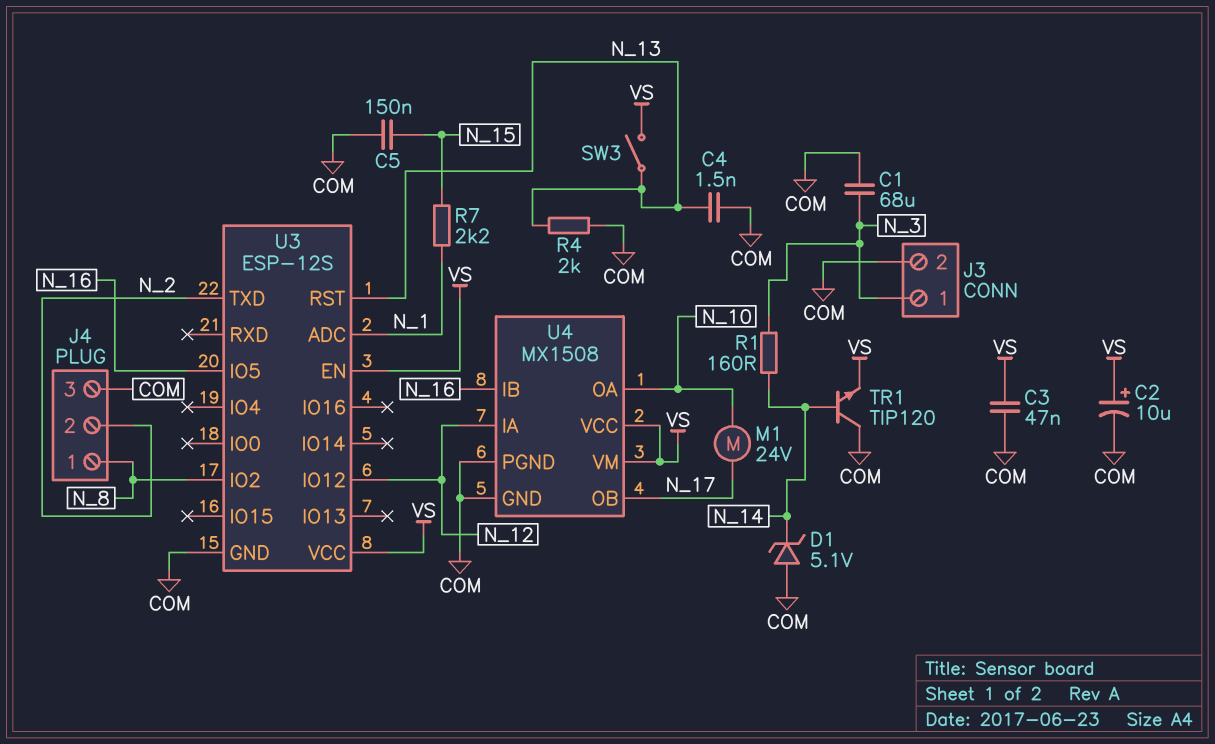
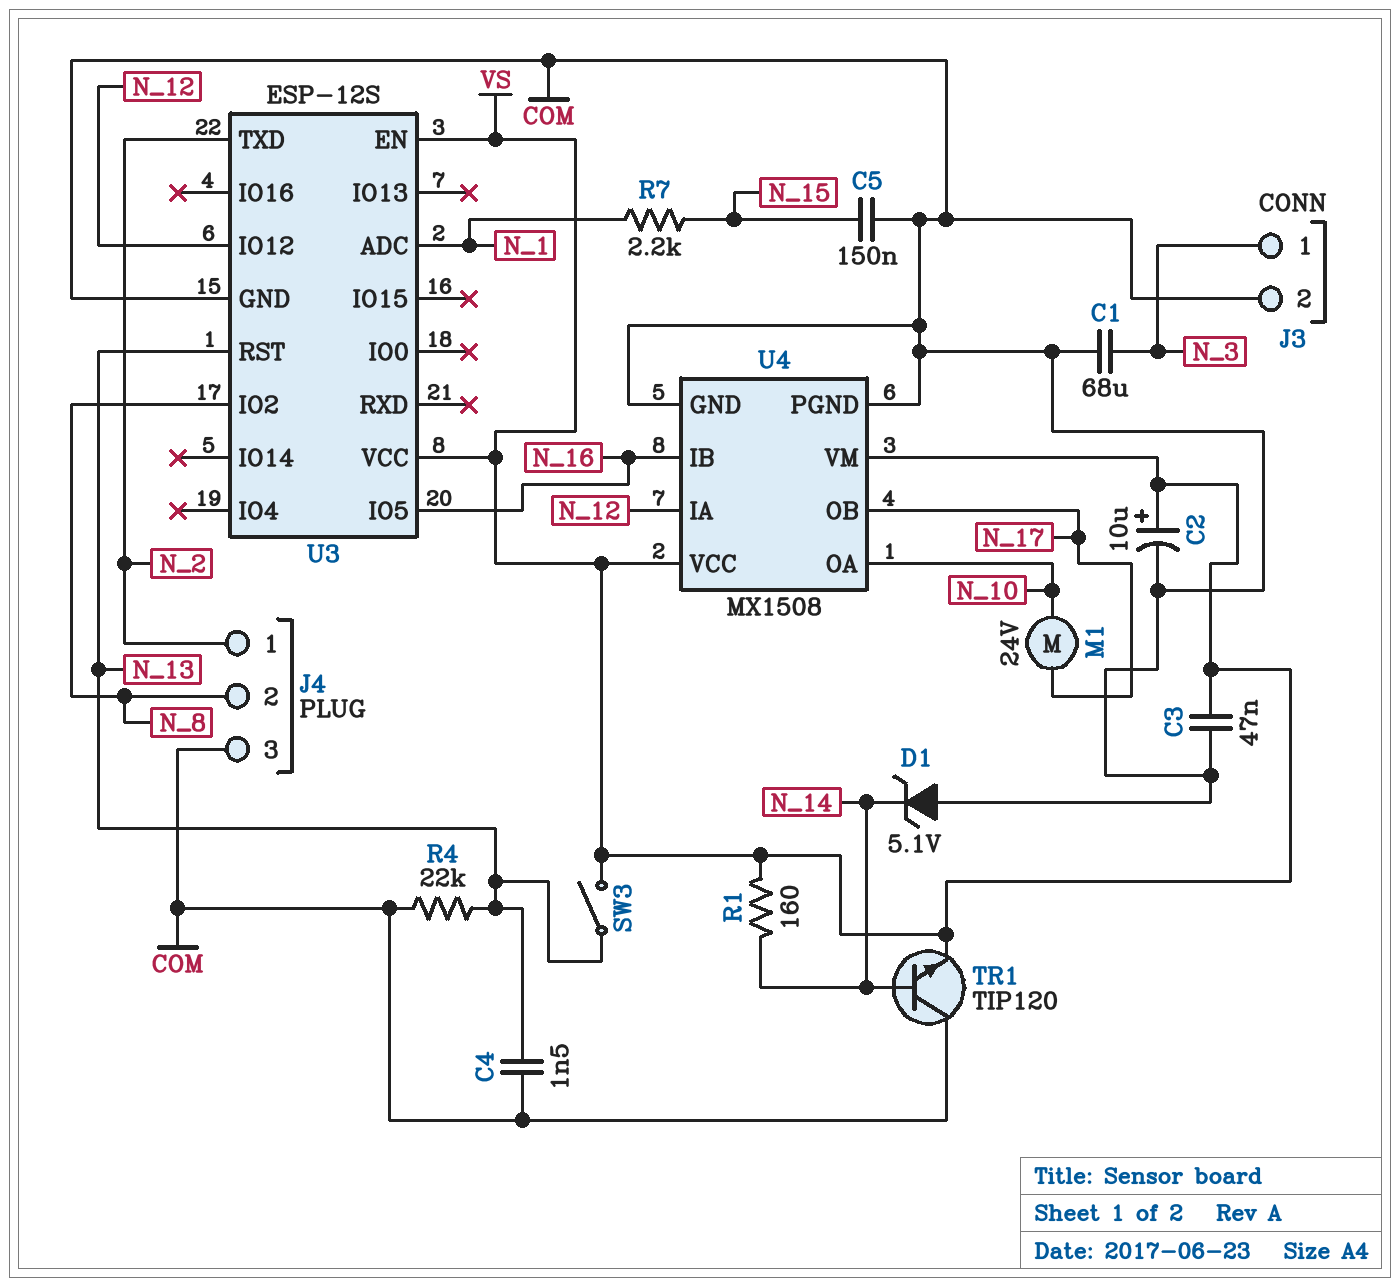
J4 pin 1: N_8 -> N_2
J4 pin 2: N_2 -> N_8
R1: 160 (N_3, N_14) -> 160 (N_14, VS)
R4: 2k (COM, N_13) -> 22k (COM, N_13)

